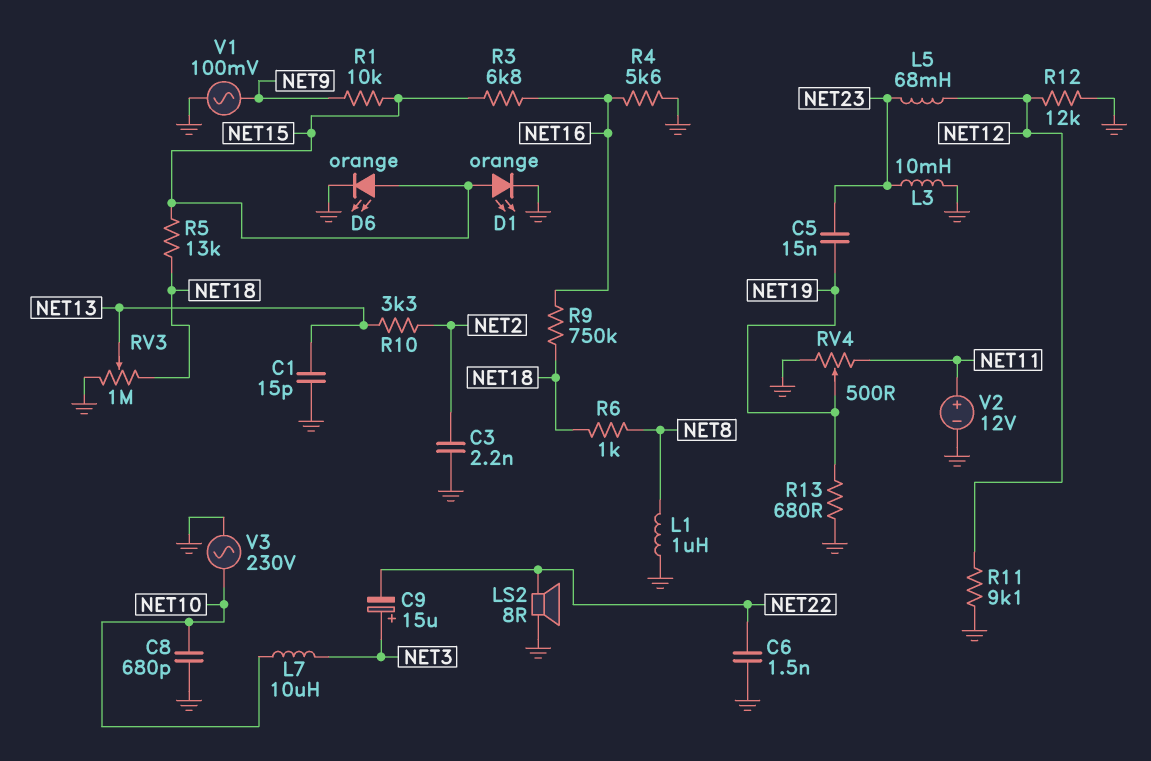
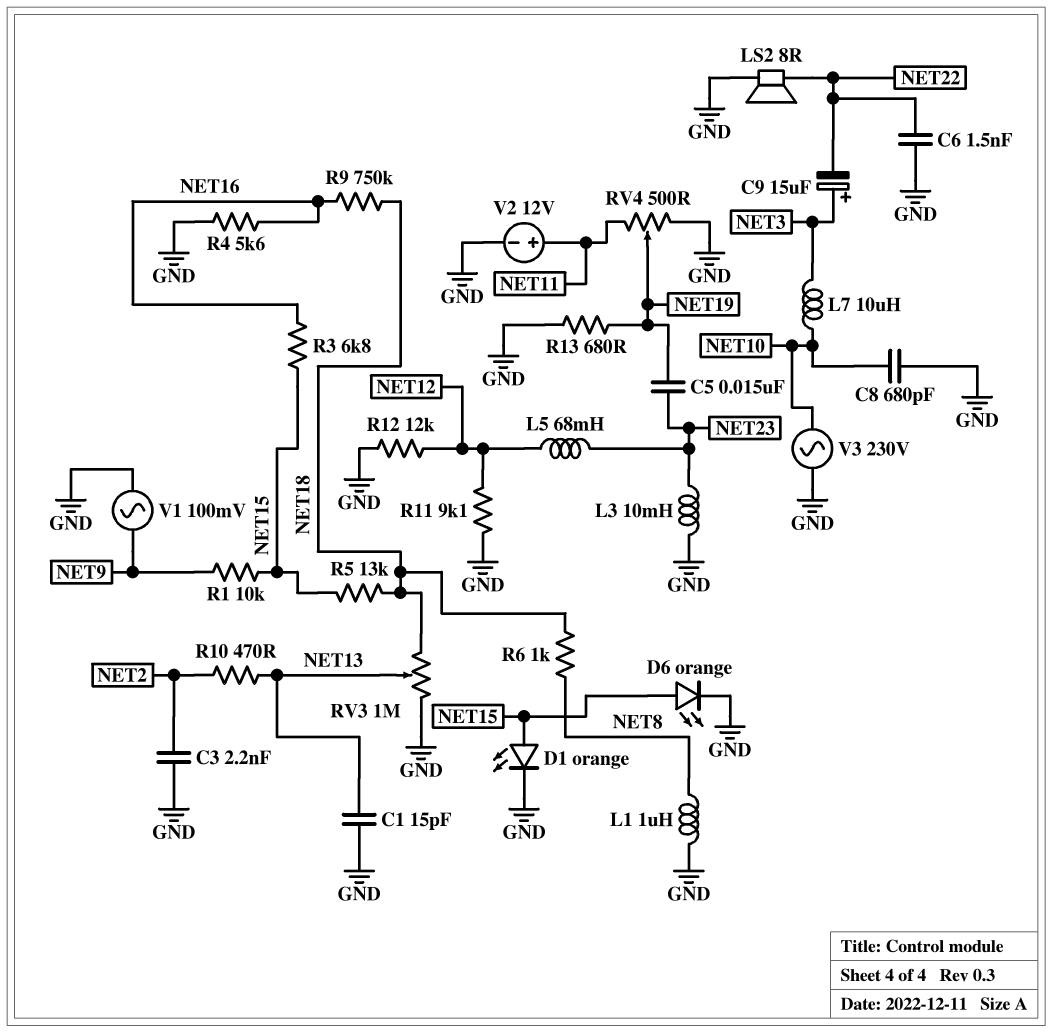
R10: 3.3k (NET2, NET13) -> 470 (NET2, NET13)

